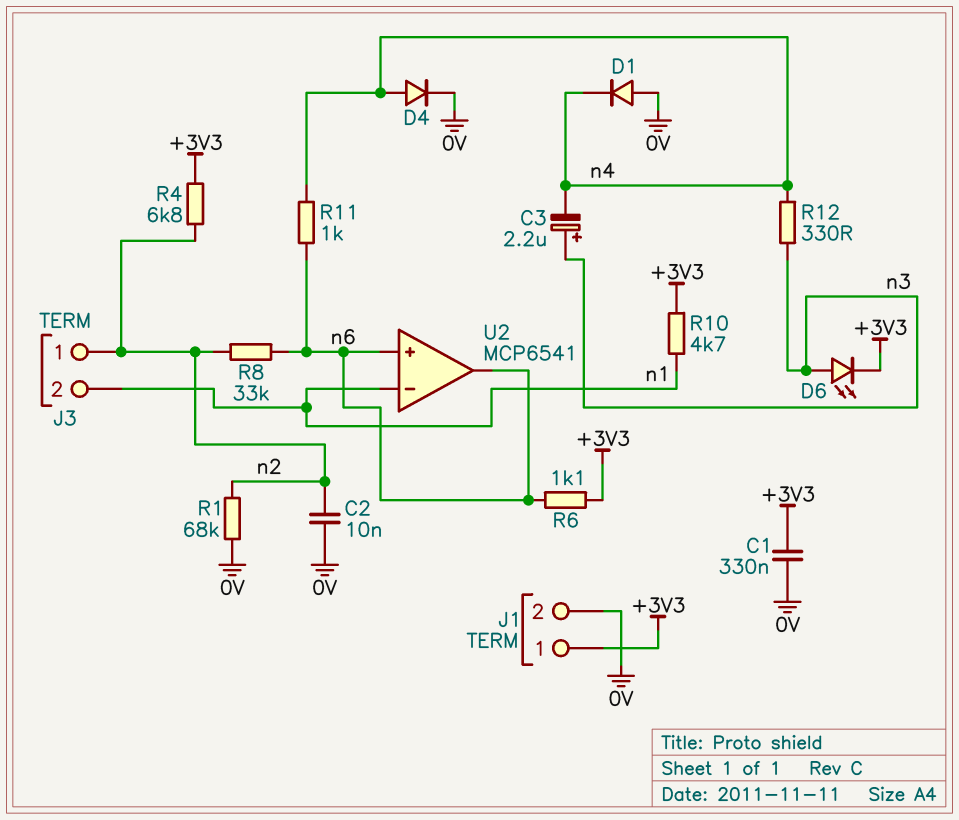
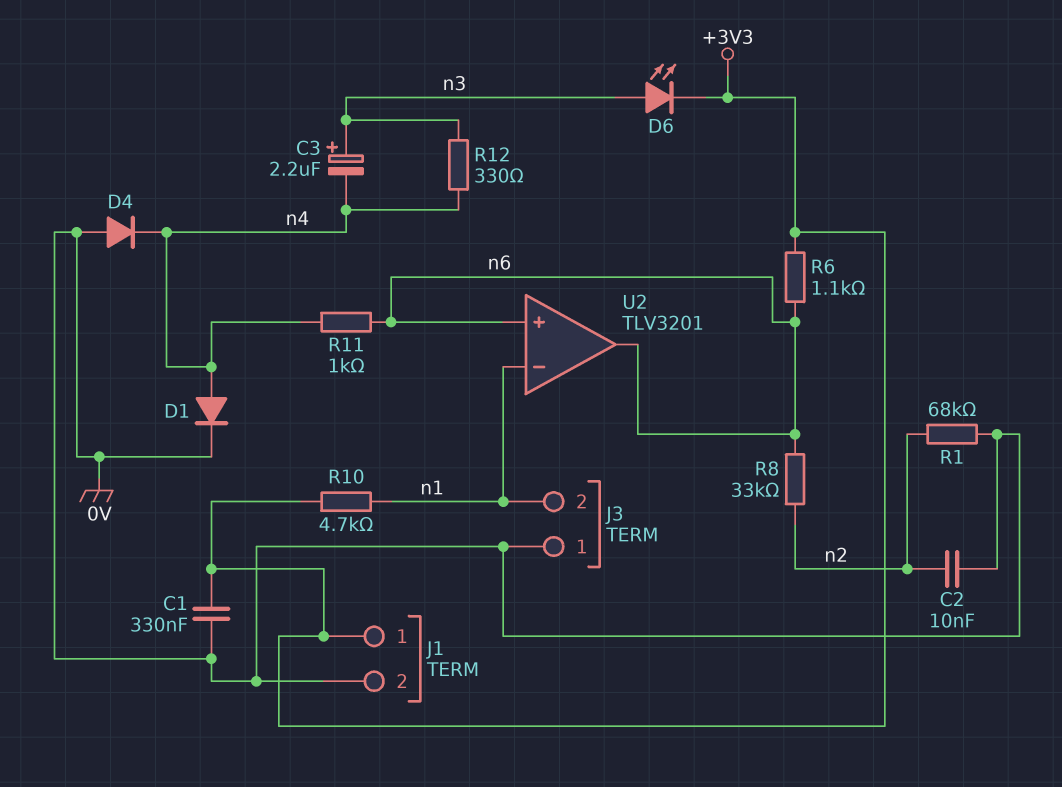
D1: diode (A 0V, K n4) -> diode (A n4, K 0V)
D4: diode (A n4, K 0V) -> diode (A 0V, K n4)
J3 pin 1: n2 -> 0V
R4: 6.8k (+3V3, n2) -> none
U2: MCP6541 -> TLV3201

